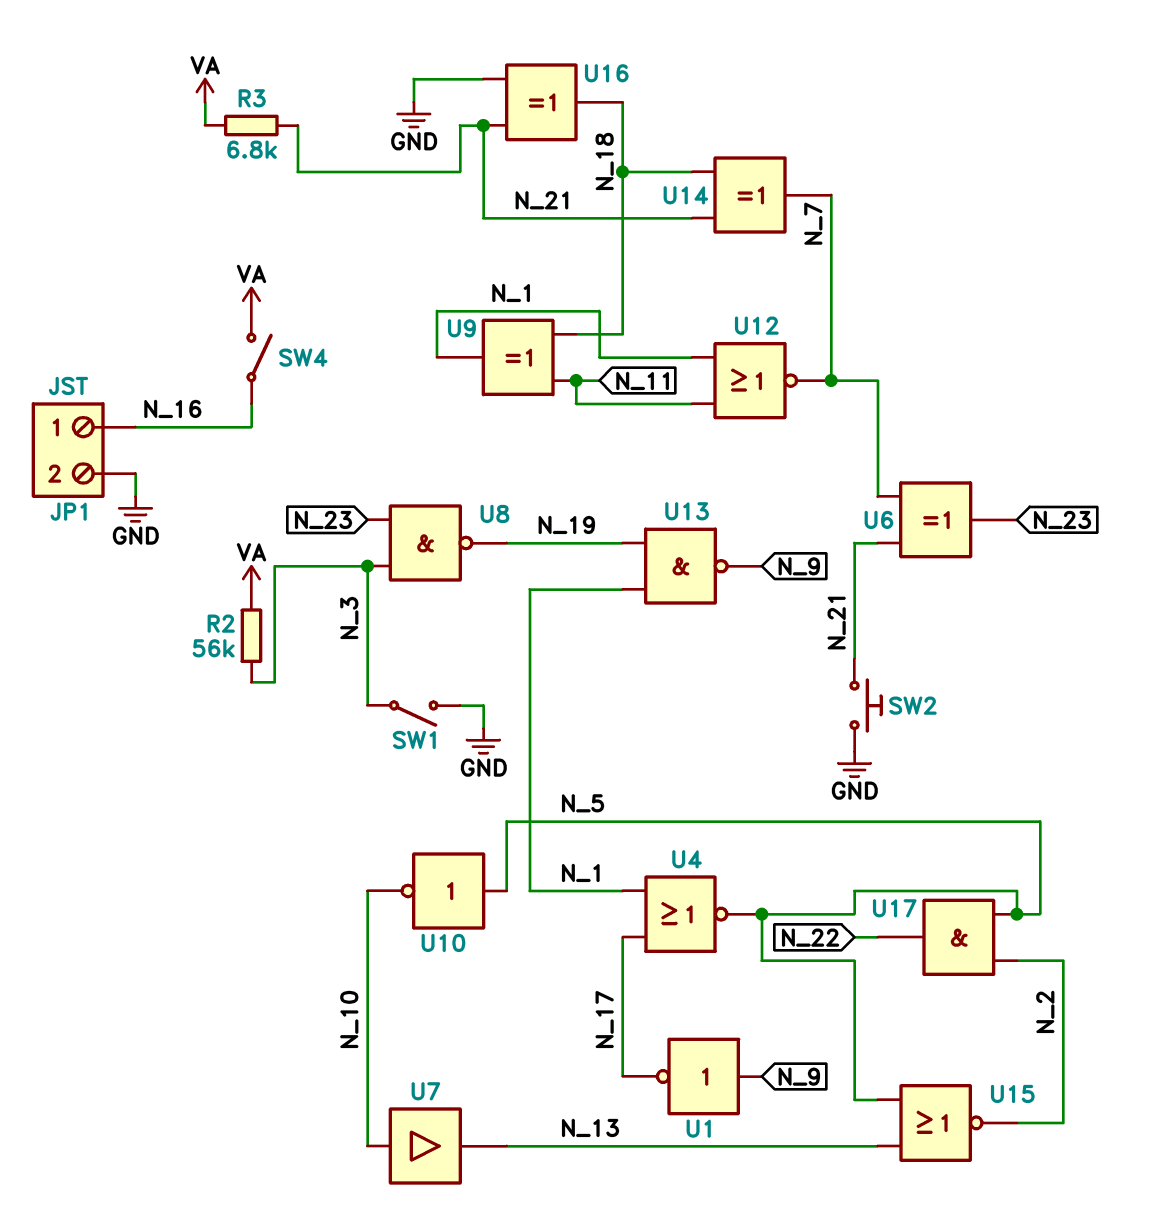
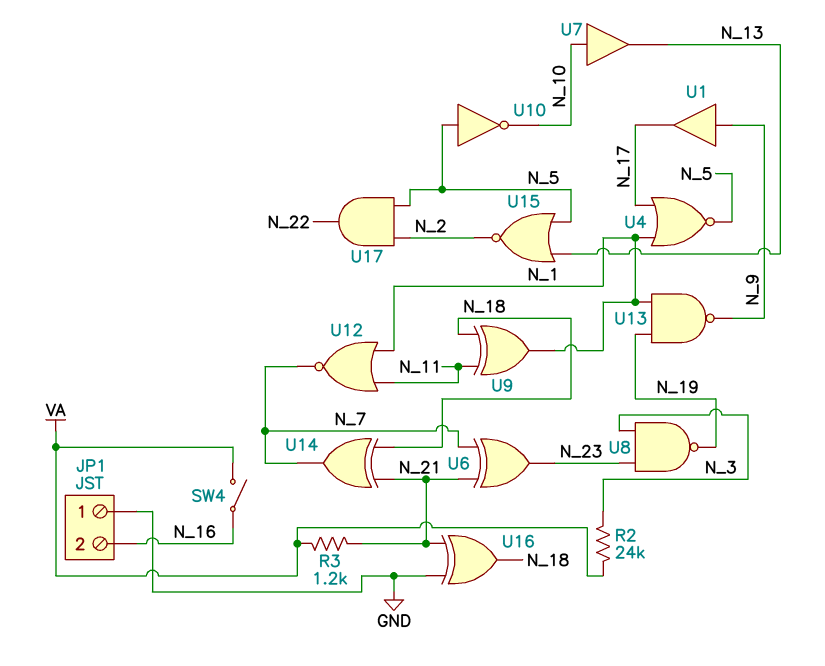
JP1 pin 1: N_16 -> GND
JP1 pin 2: GND -> N_16
R2: 56k (N_3, VA) -> 24k (N_3, VA)
R3: 6.8k (N_21, VA) -> 1.2k (N_21, VA)
SW1: switch (GND, N_3) -> none
SW2: button (GND, N_21) -> none
U1: NOT (in N_9, out N_17) -> buffer (in N_9, out N_17)

